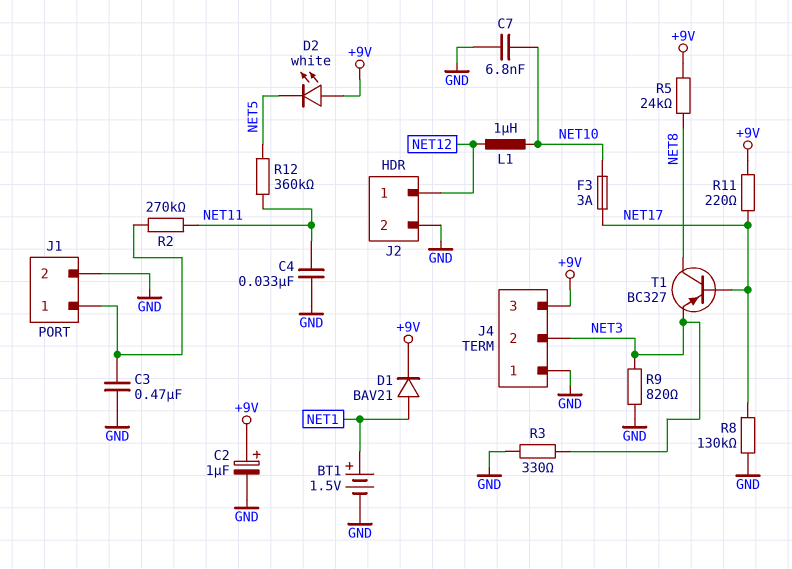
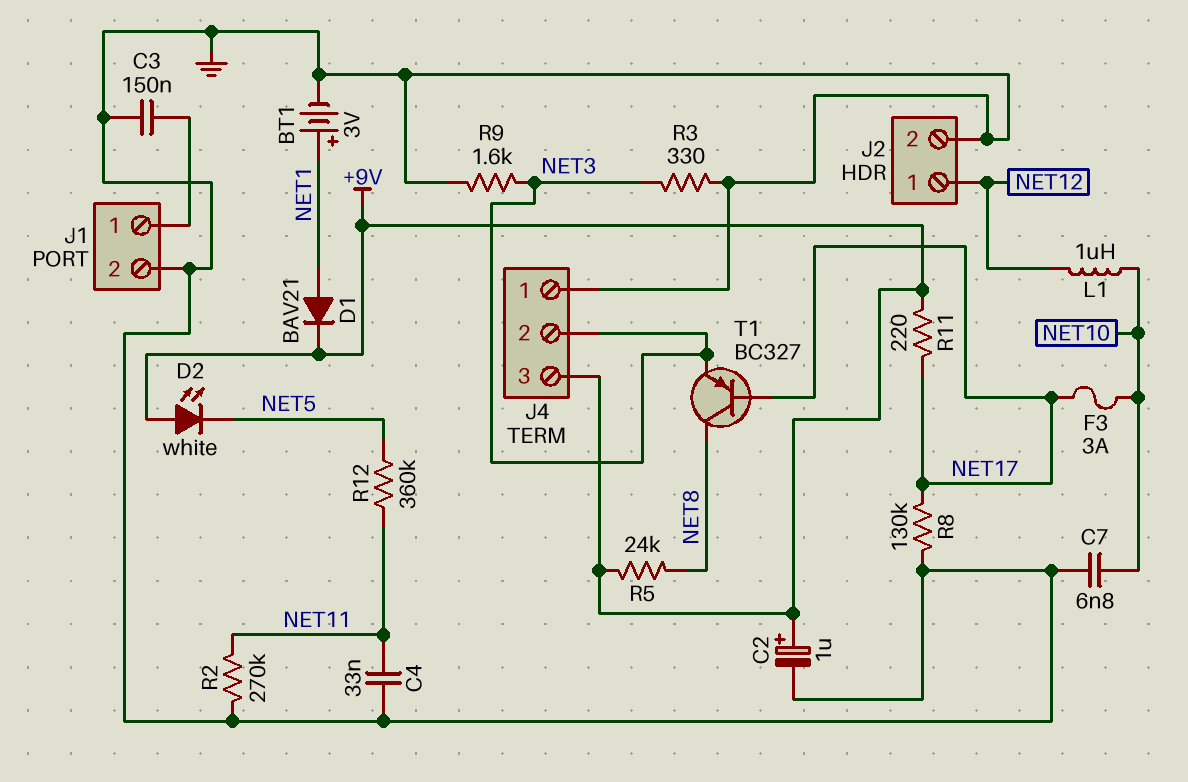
BT1: 1.5V (plus NET1, minus GND) -> 3V (plus NET1, minus GND)
C3: 470nF (GND, J1/1) -> 150nF (GND, J1/1)
R2: 270k (J1/1, NET11) -> 270k (GND, NET11)
R9: 820 (GND, NET3) -> 1.6k (GND, NET3)

